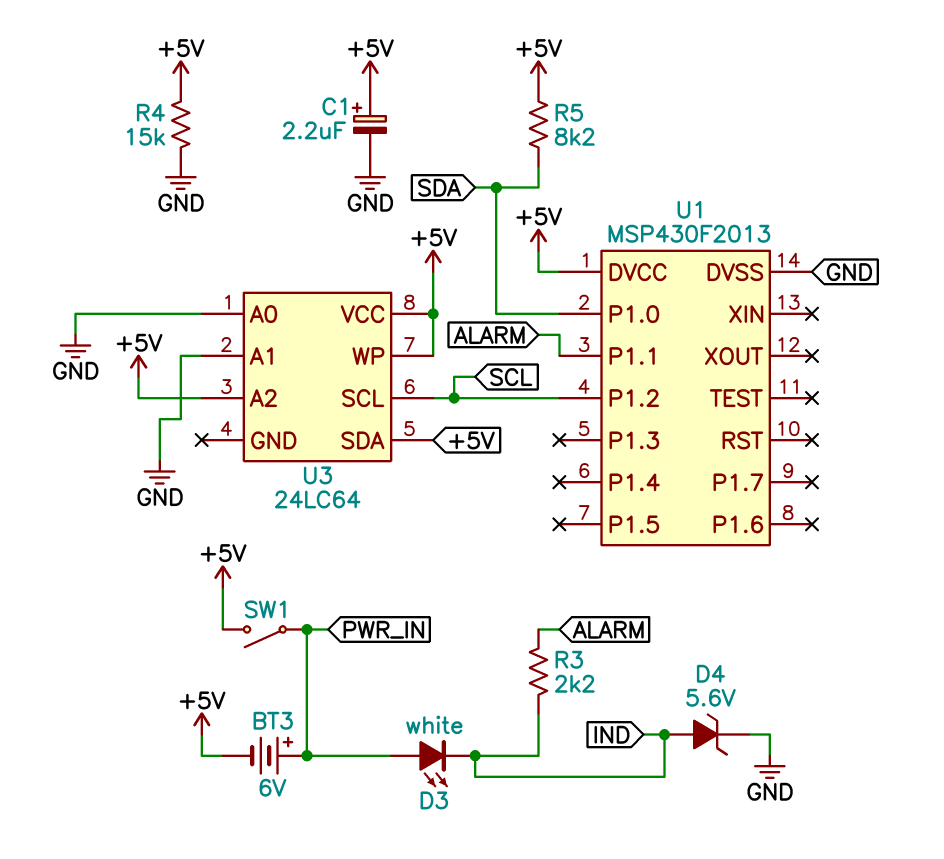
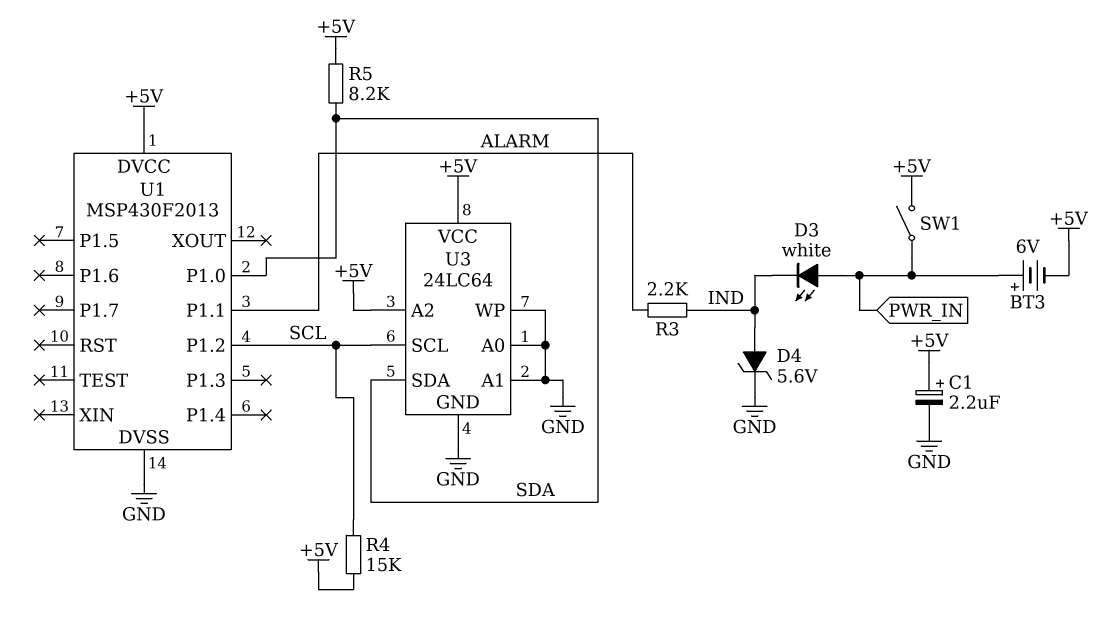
R4: 15k (+5V, GND) -> 15k (+5V, SCL)
U3 pin GND: none -> GND
U3 pin SDA: +5V -> SDA
U3 pin WP: +5V -> GND

